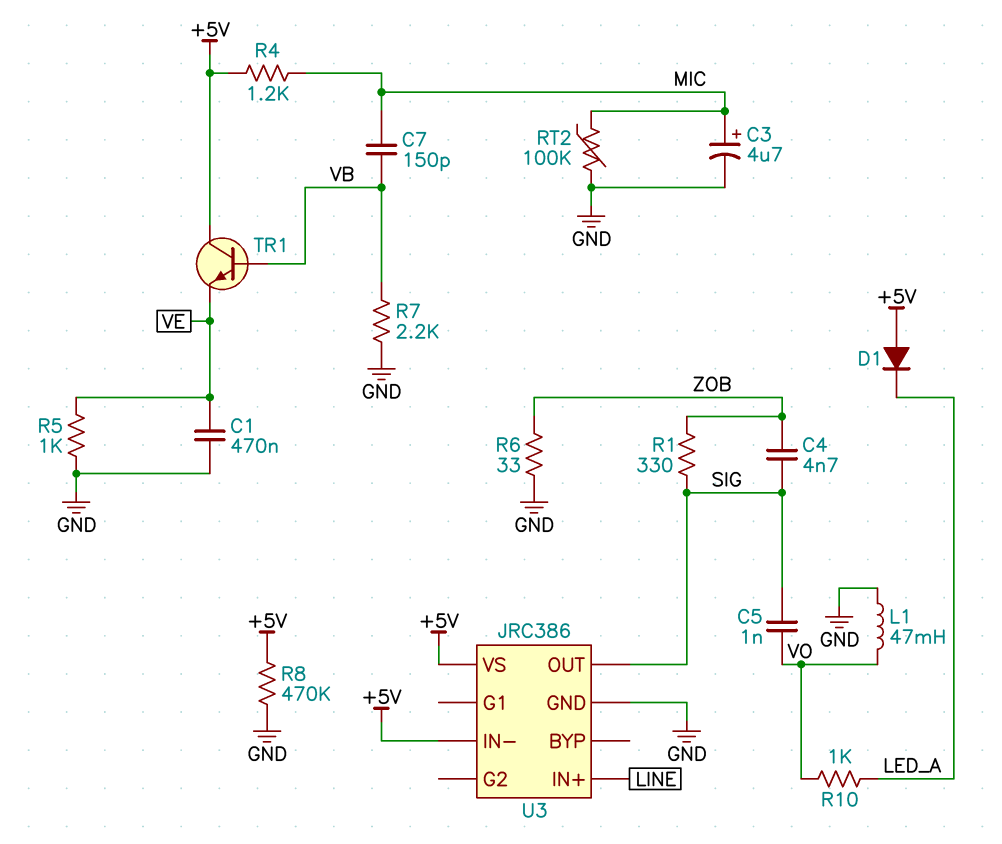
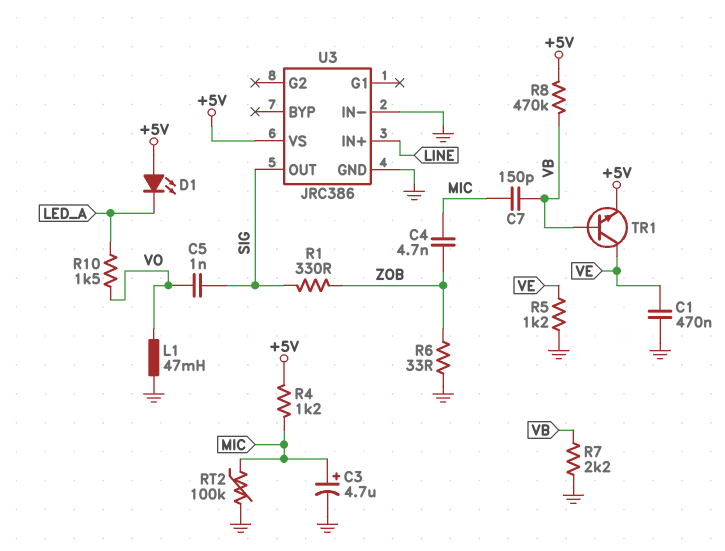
C4: 4.7nF (SIG, ZOB) -> 4.7nF (MIC, ZOB)
D1: diode (A +5V, K LED_A) -> LED (A +5V, K LED_A)
R5: 1k (GND, VE) -> 1.2k (GND, VE)
R8: 470k (+5V, GND) -> 470k (+5V, VB)
R10: 1k (LED_A, VO) -> 1.5k (LED_A, VO)
TR1: NPN (B VB, C +5V, E VE) -> NPN (B VB, C VE, E +5V)
U3 pin IN-: +5V -> GND

